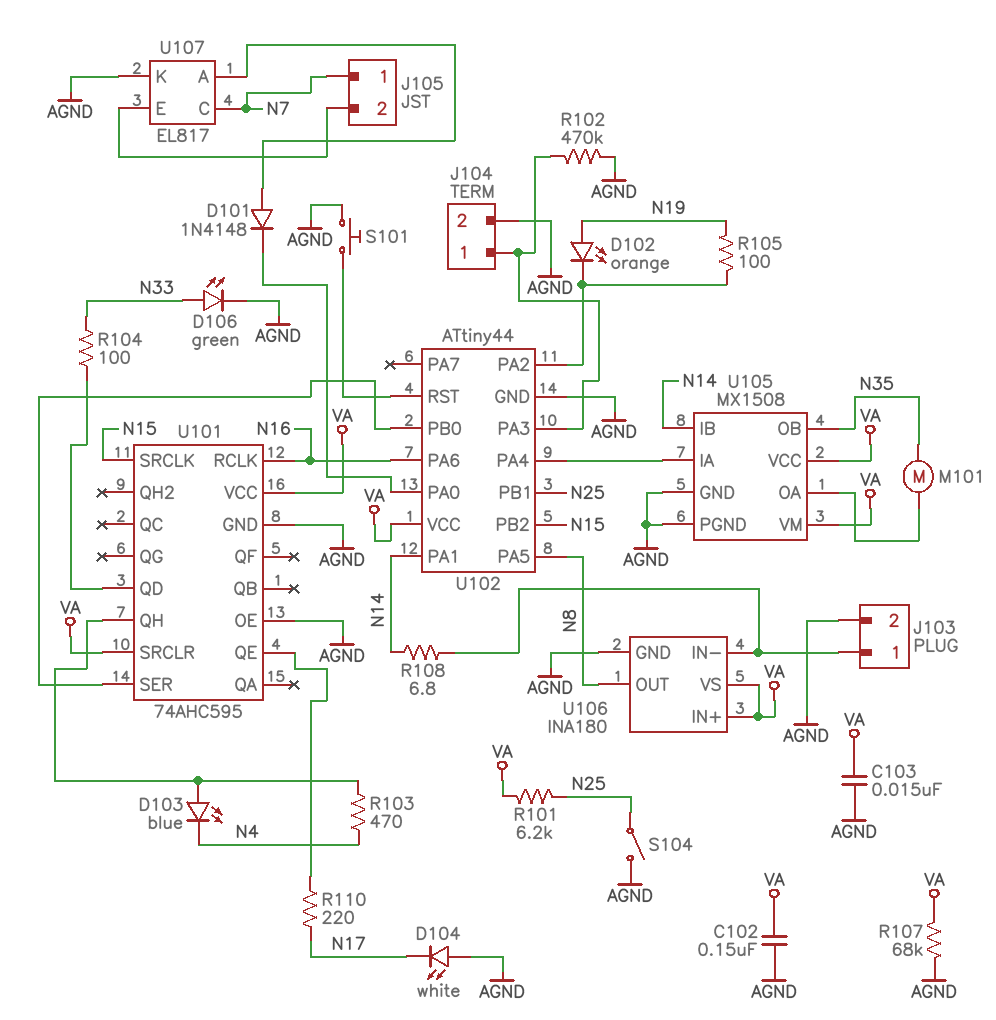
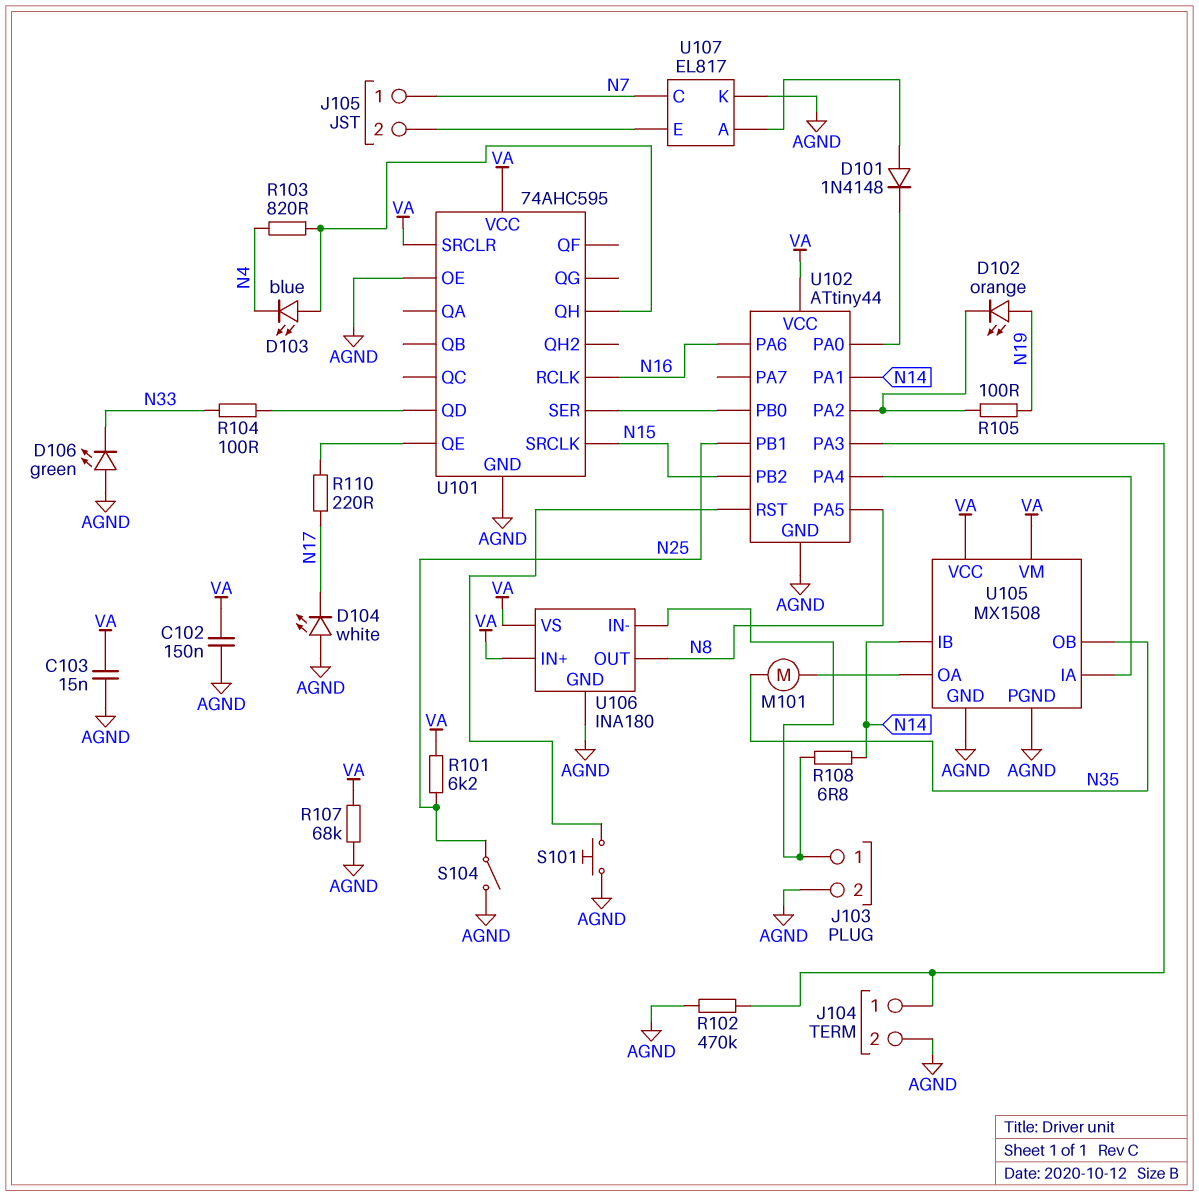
D106: LED green (A N33, K AGND) -> LED green (A AGND, K N33)
R103: 470 (N4, U101/QH) -> 820 (N4, U101/QH)

